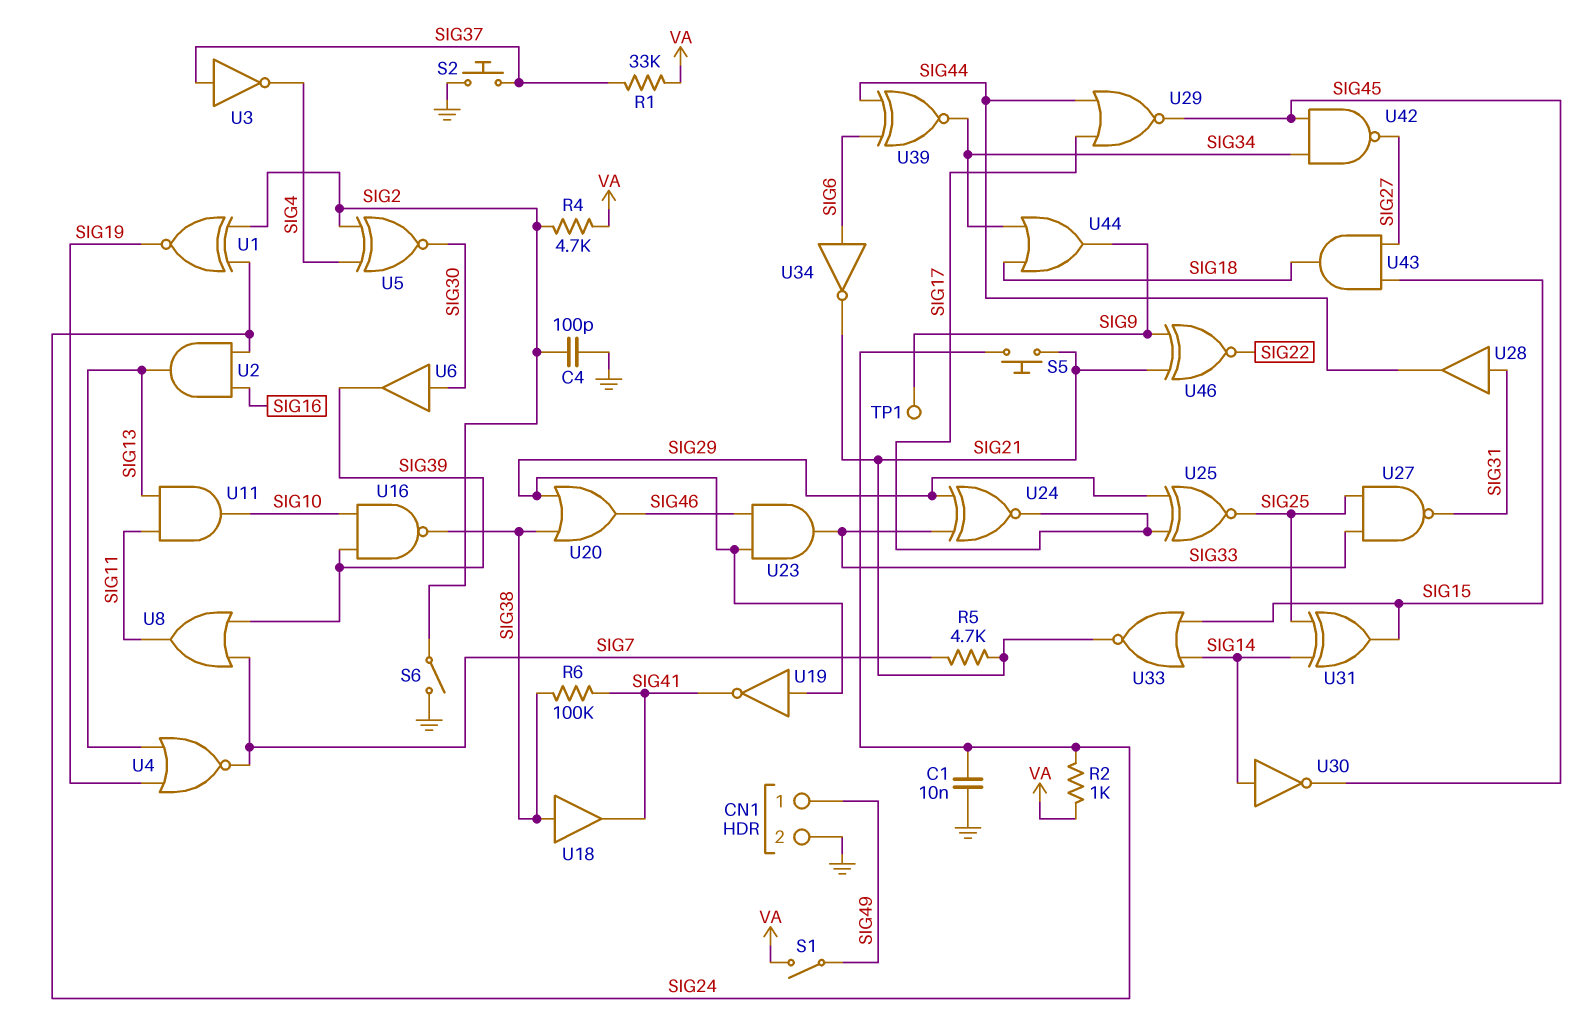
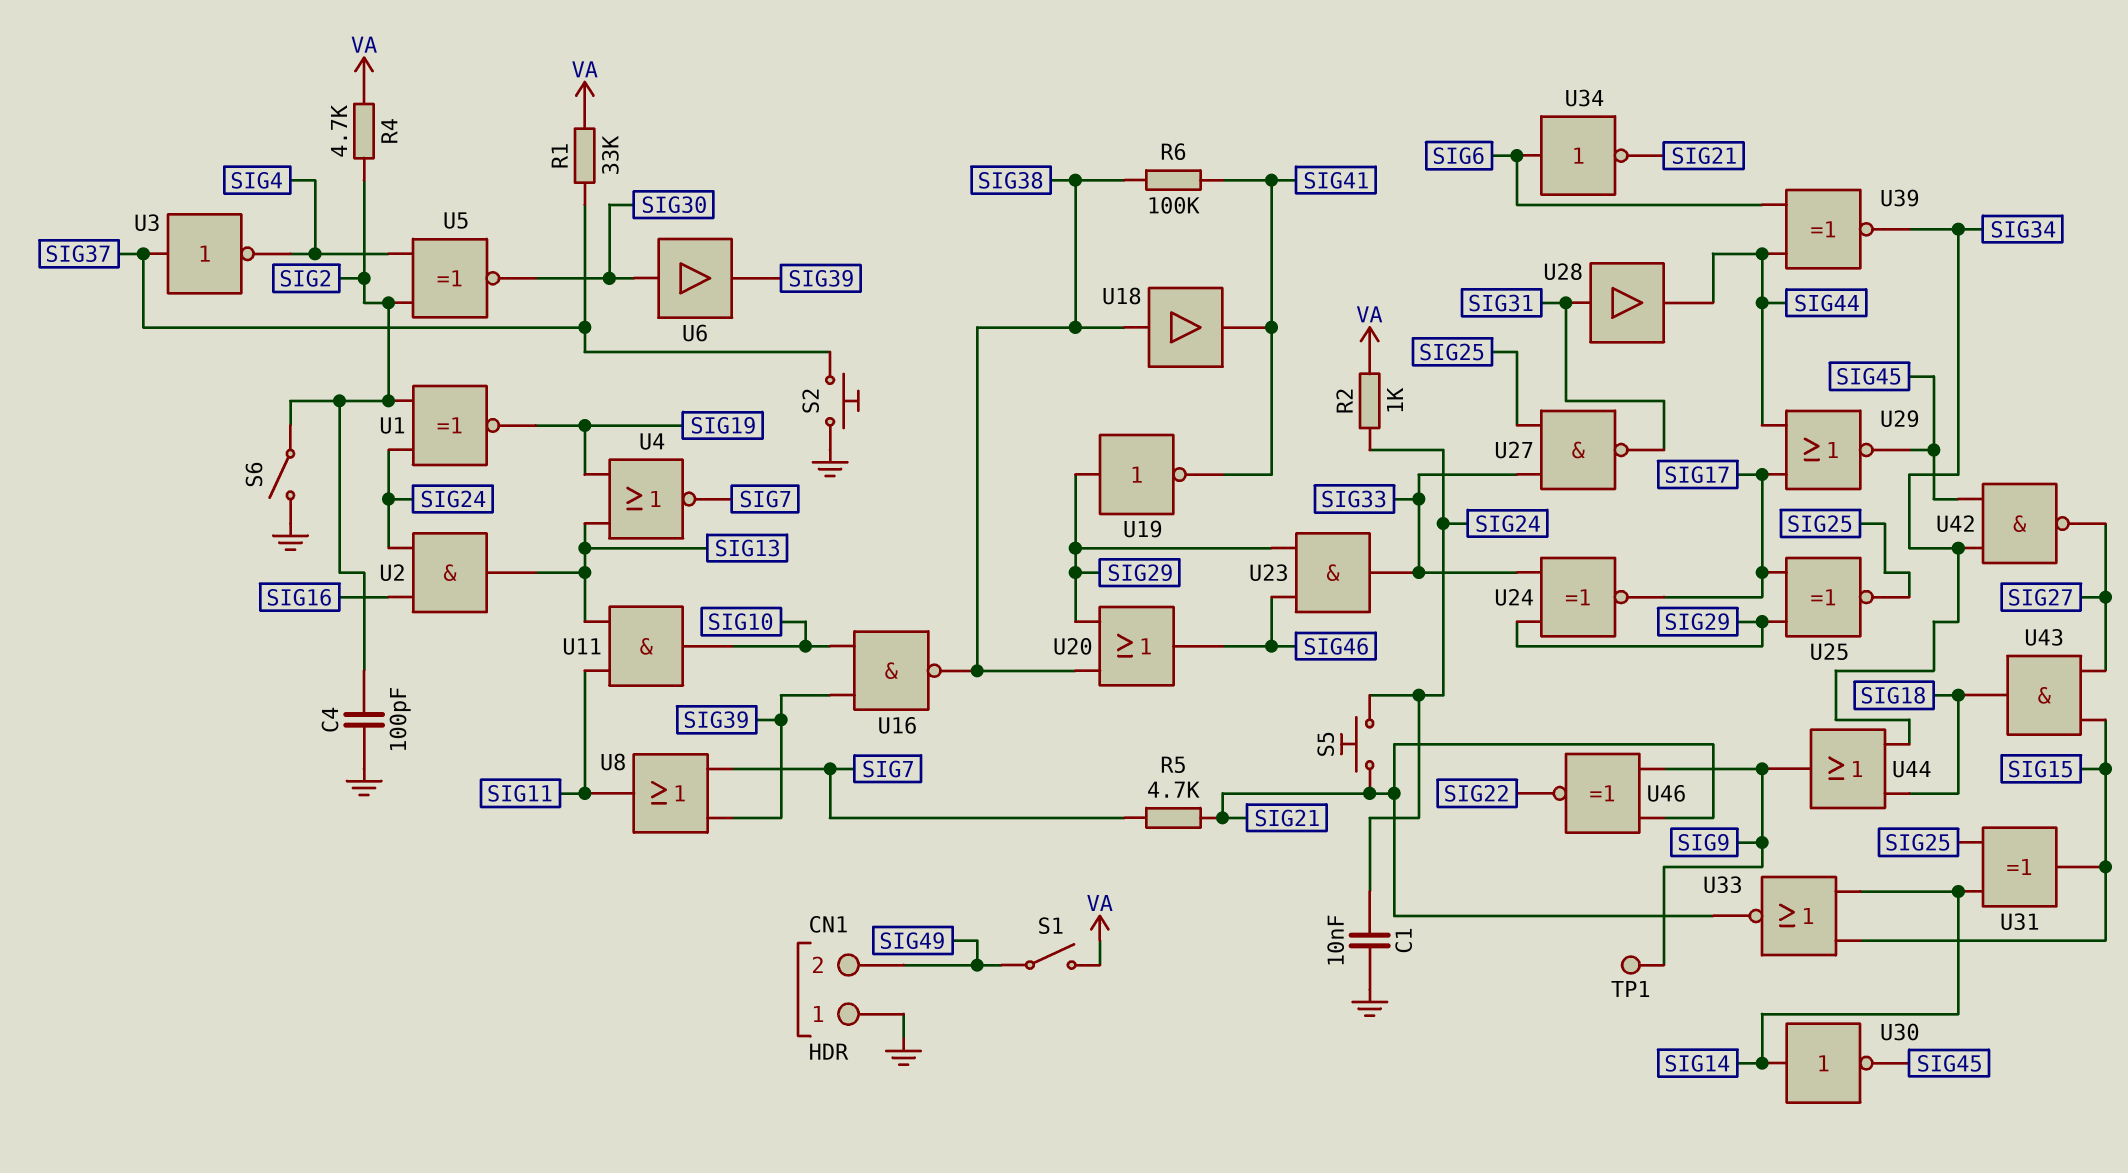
CN1 pin 1: SIG49 -> GND
CN1 pin 2: GND -> SIG49

